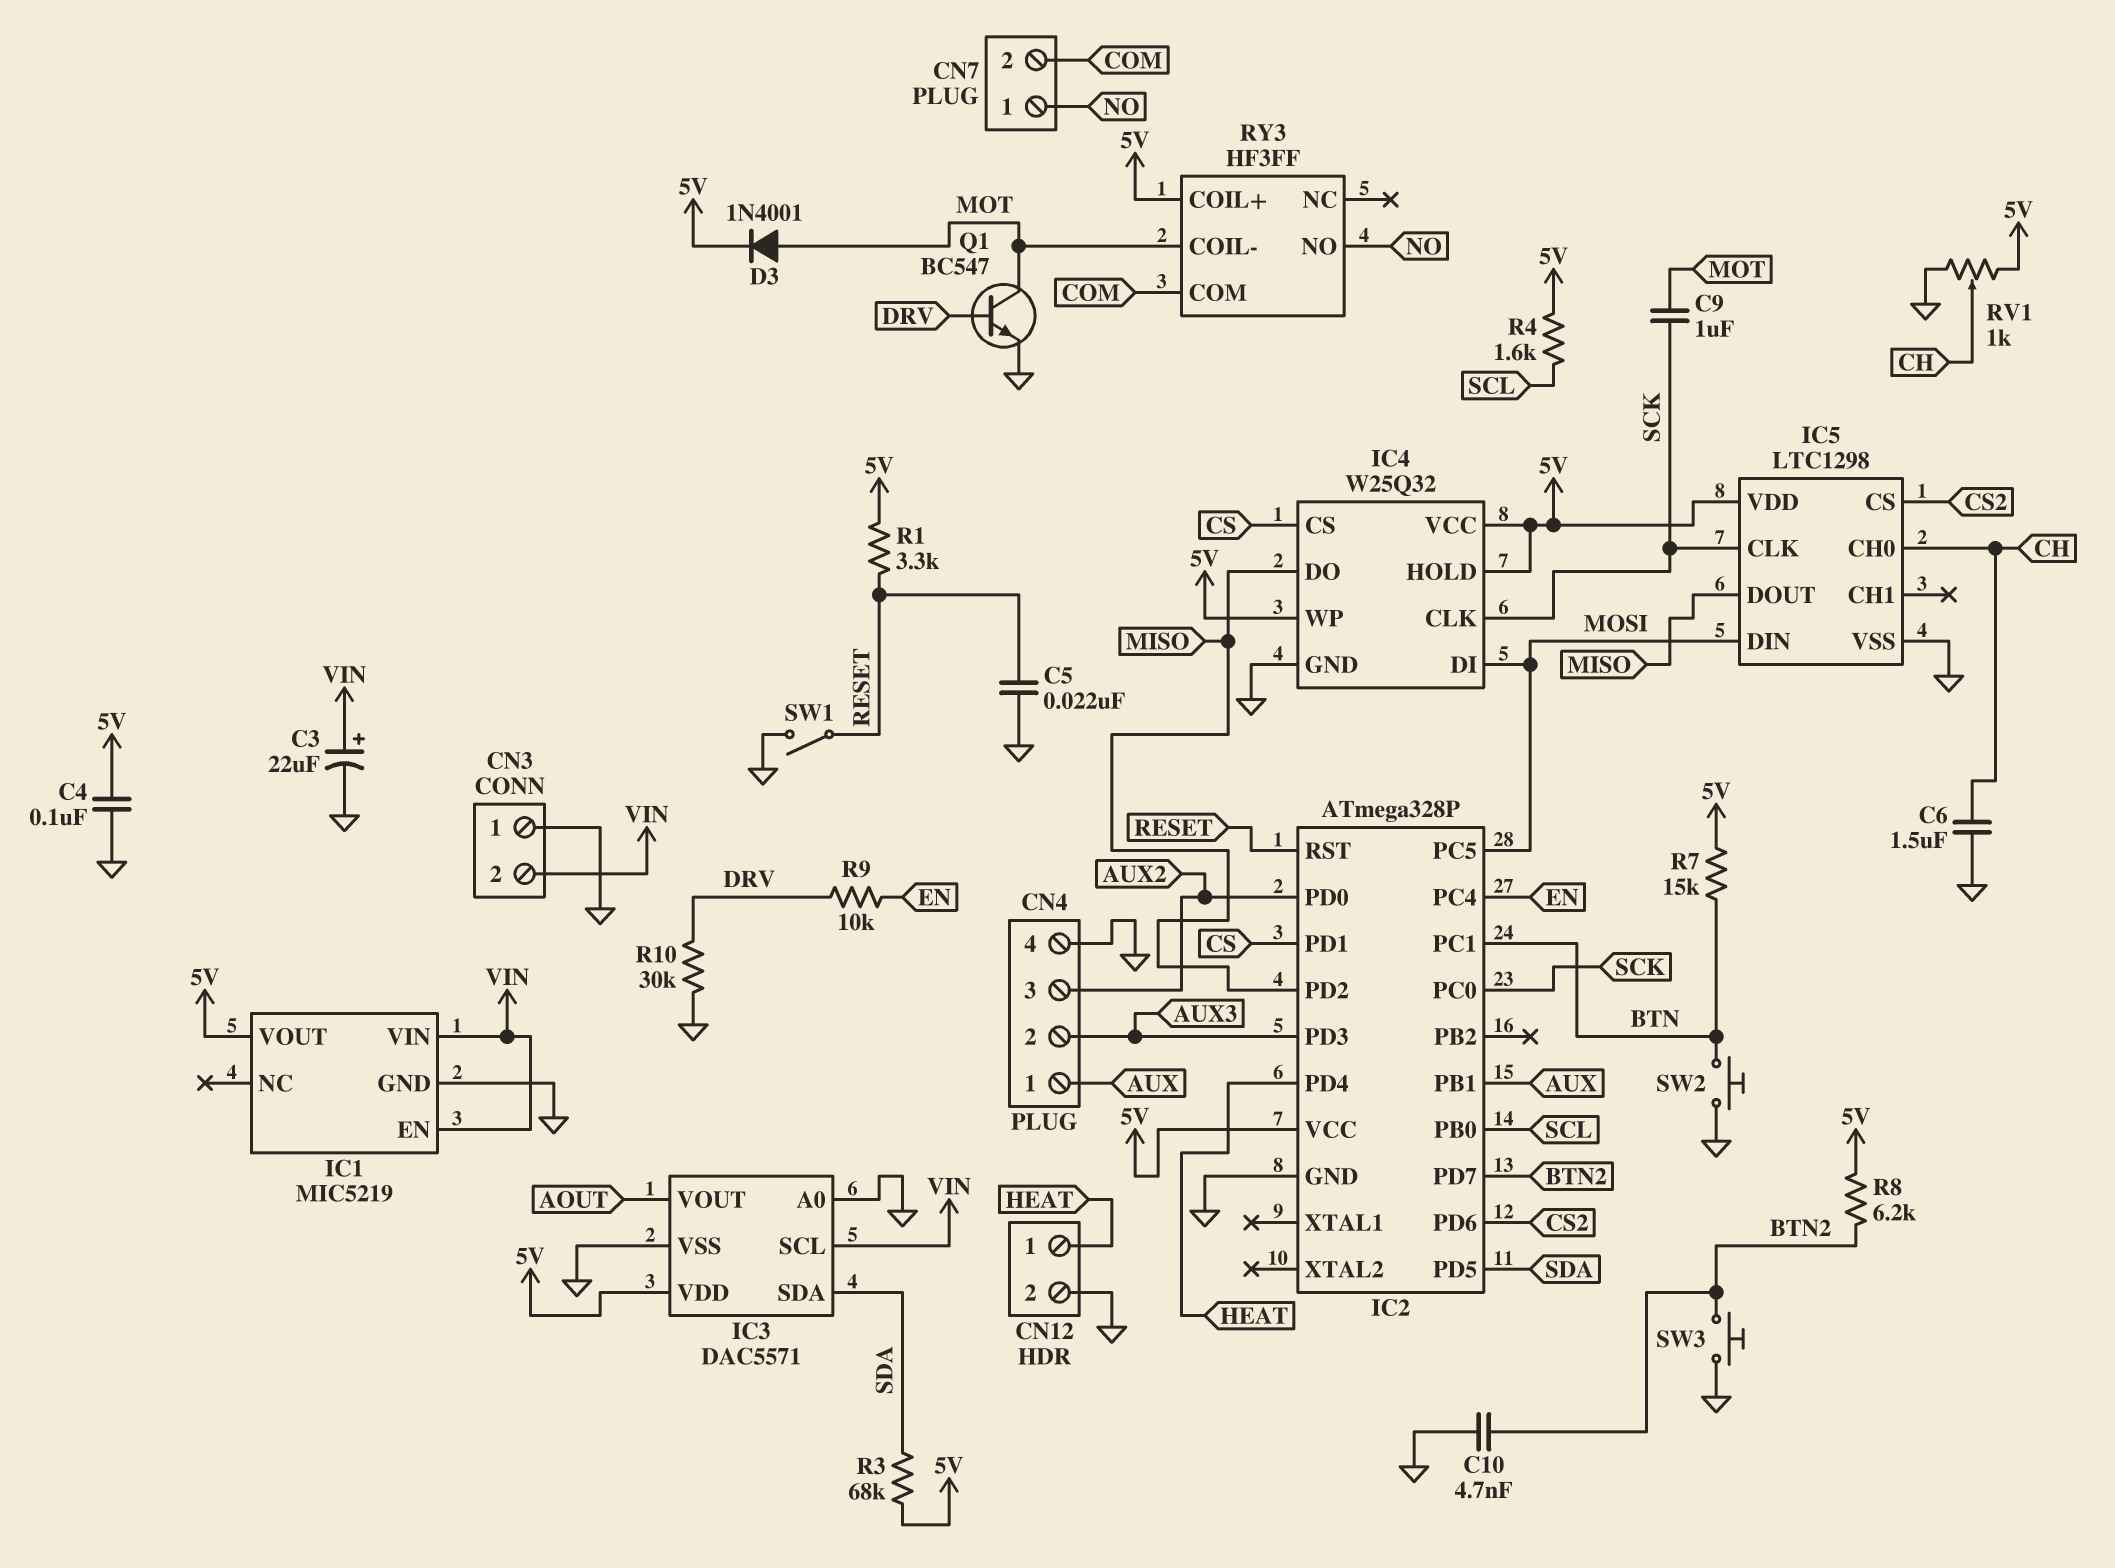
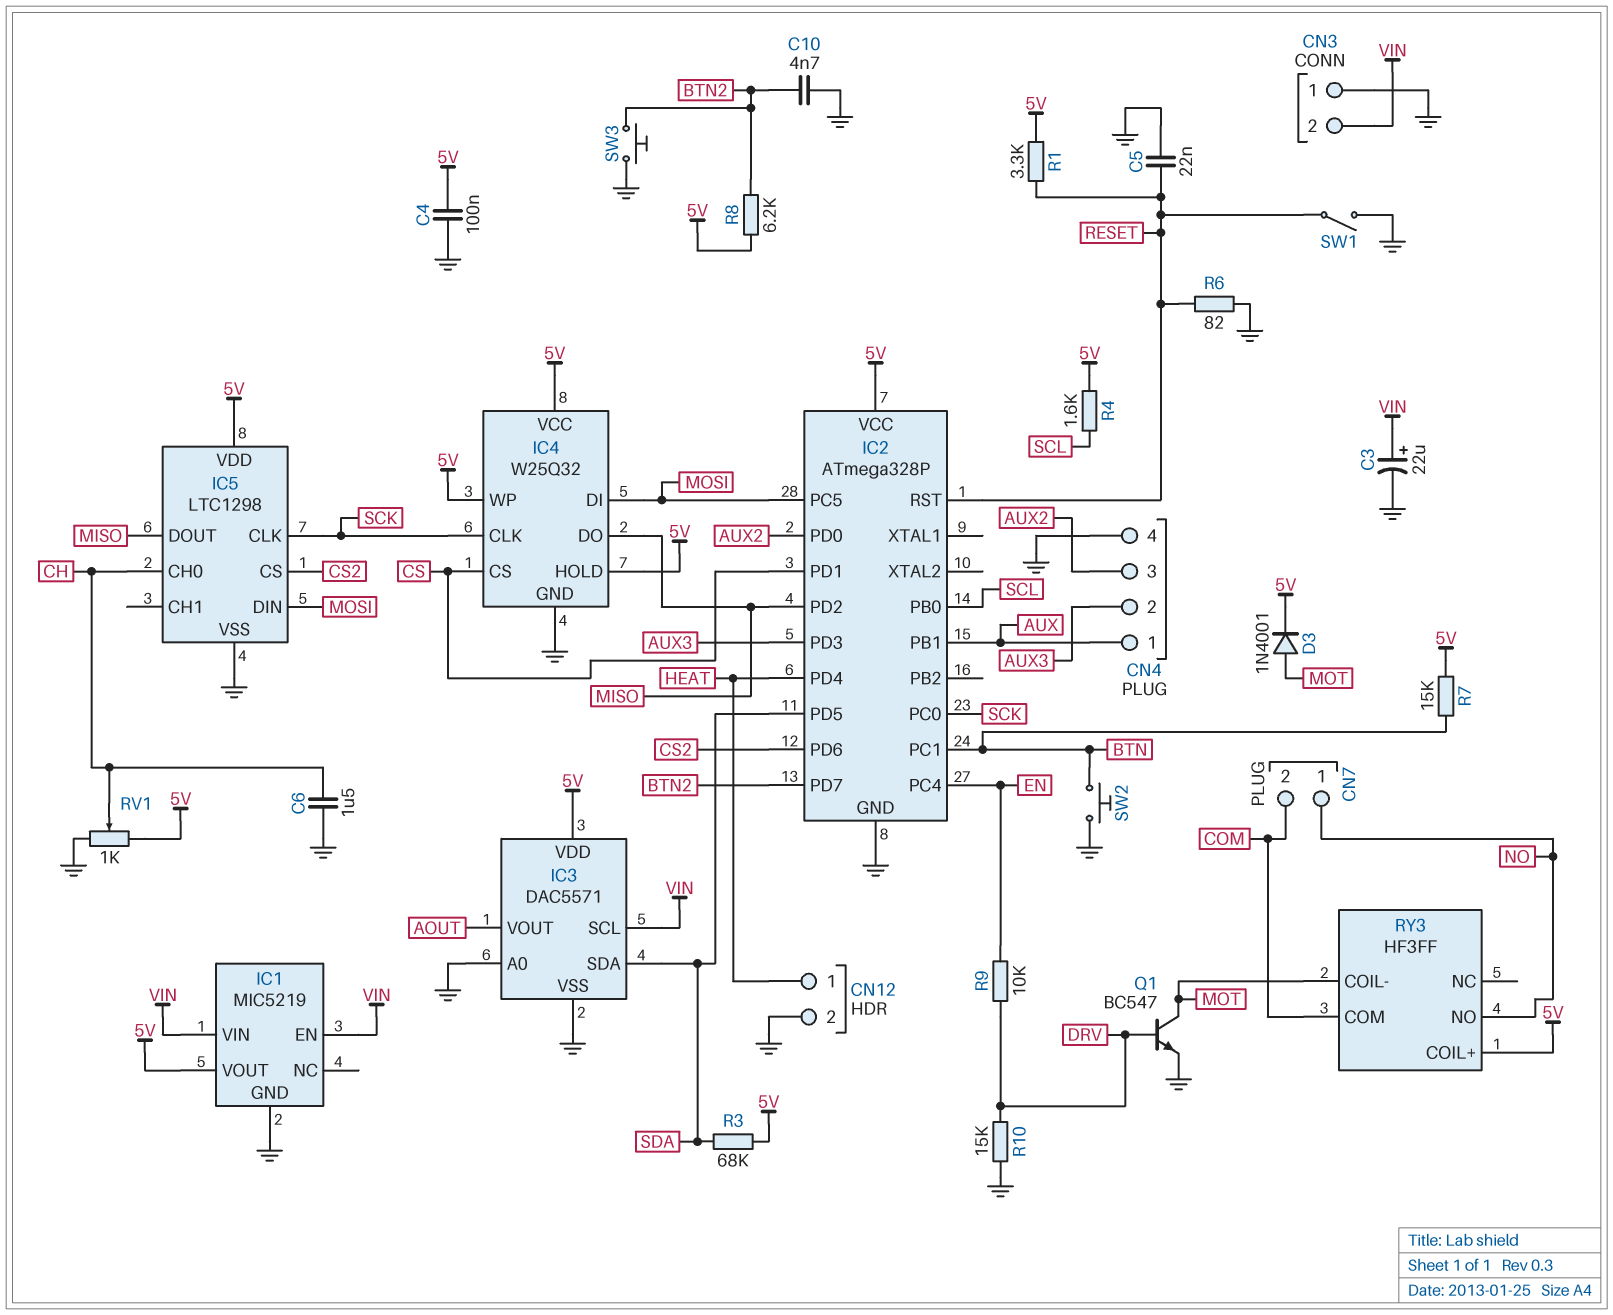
C9: 1uF (MOT, SCK) -> none
R6: none -> 82 (GND, RESET)
R10: 30k (DRV, GND) -> 15k (DRV, GND)

